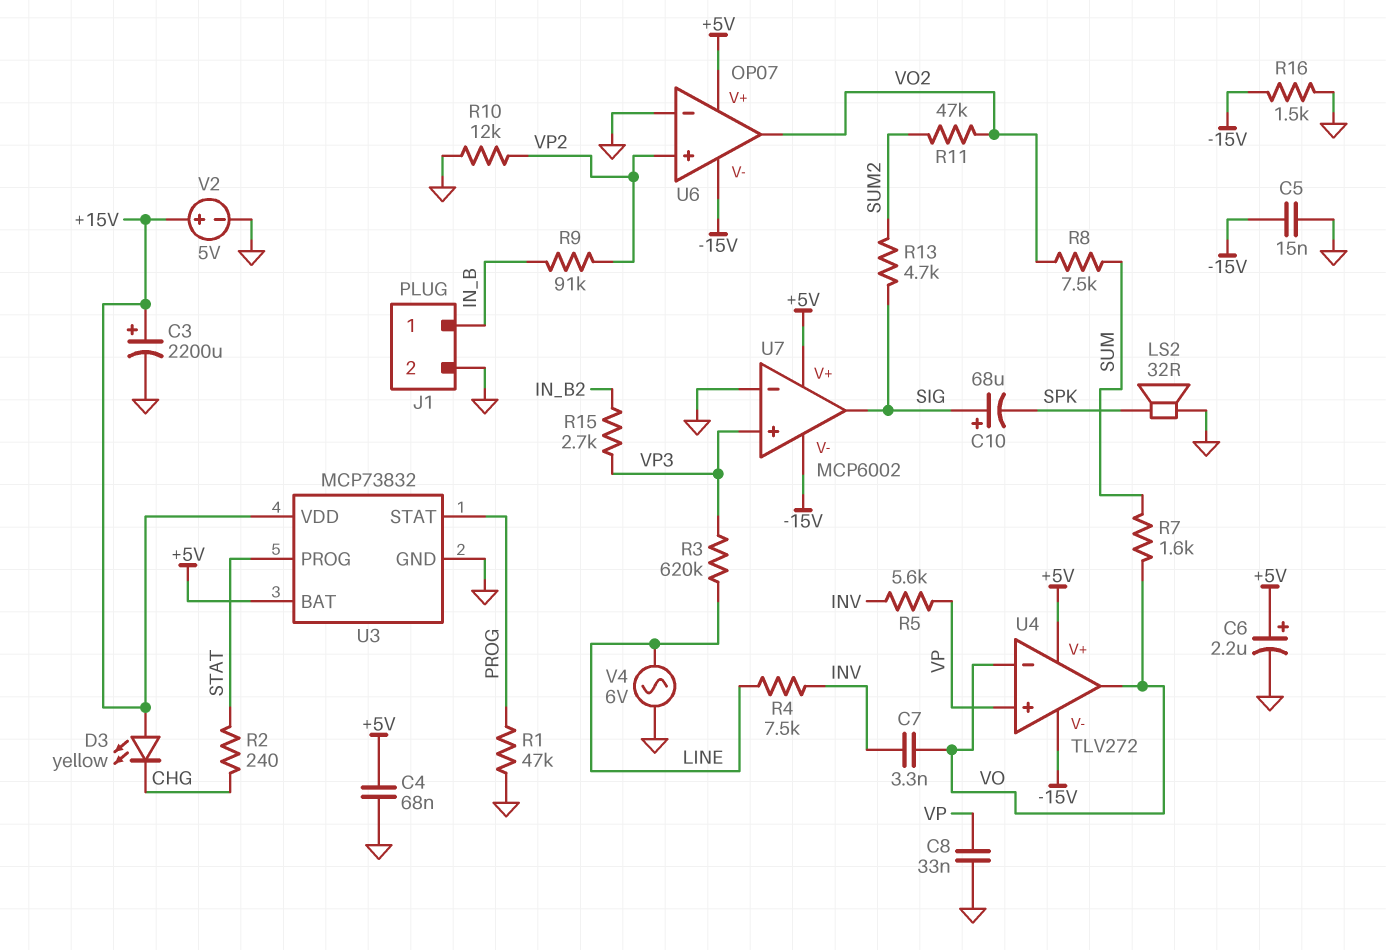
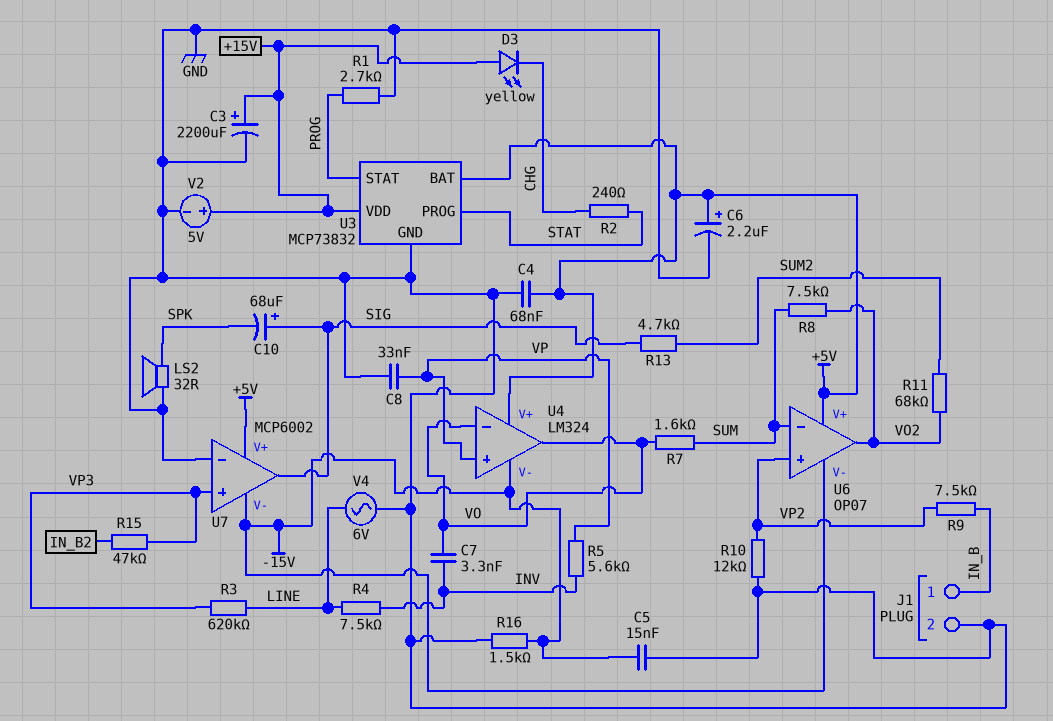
R1: 47k (GND, PROG) -> 2.7k (GND, PROG)
R9: 91k (IN_B, VP2) -> 7.5k (IN_B, VP2)
R11: 47k (SUM2, VO2) -> 68k (SUM2, VO2)
R15: 2.7k (IN_B2, VP3) -> 47k (IN_B2, VP3)
U4: TLV272 -> LM324
U6 pin in-: GND -> SUM

